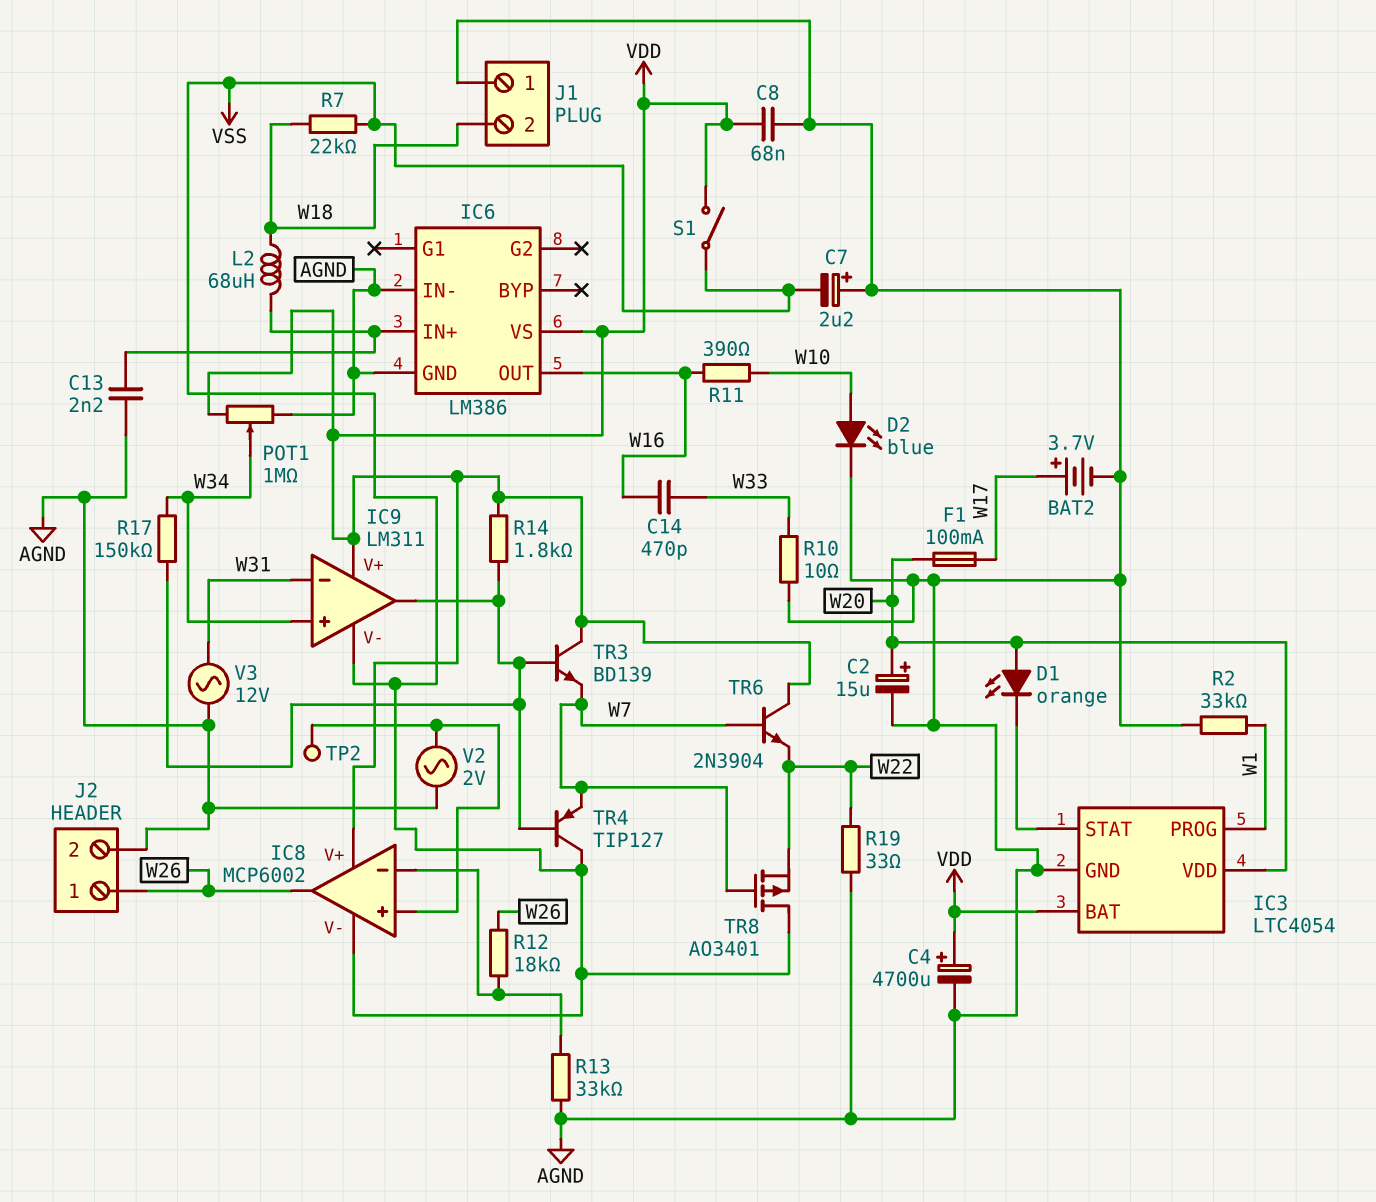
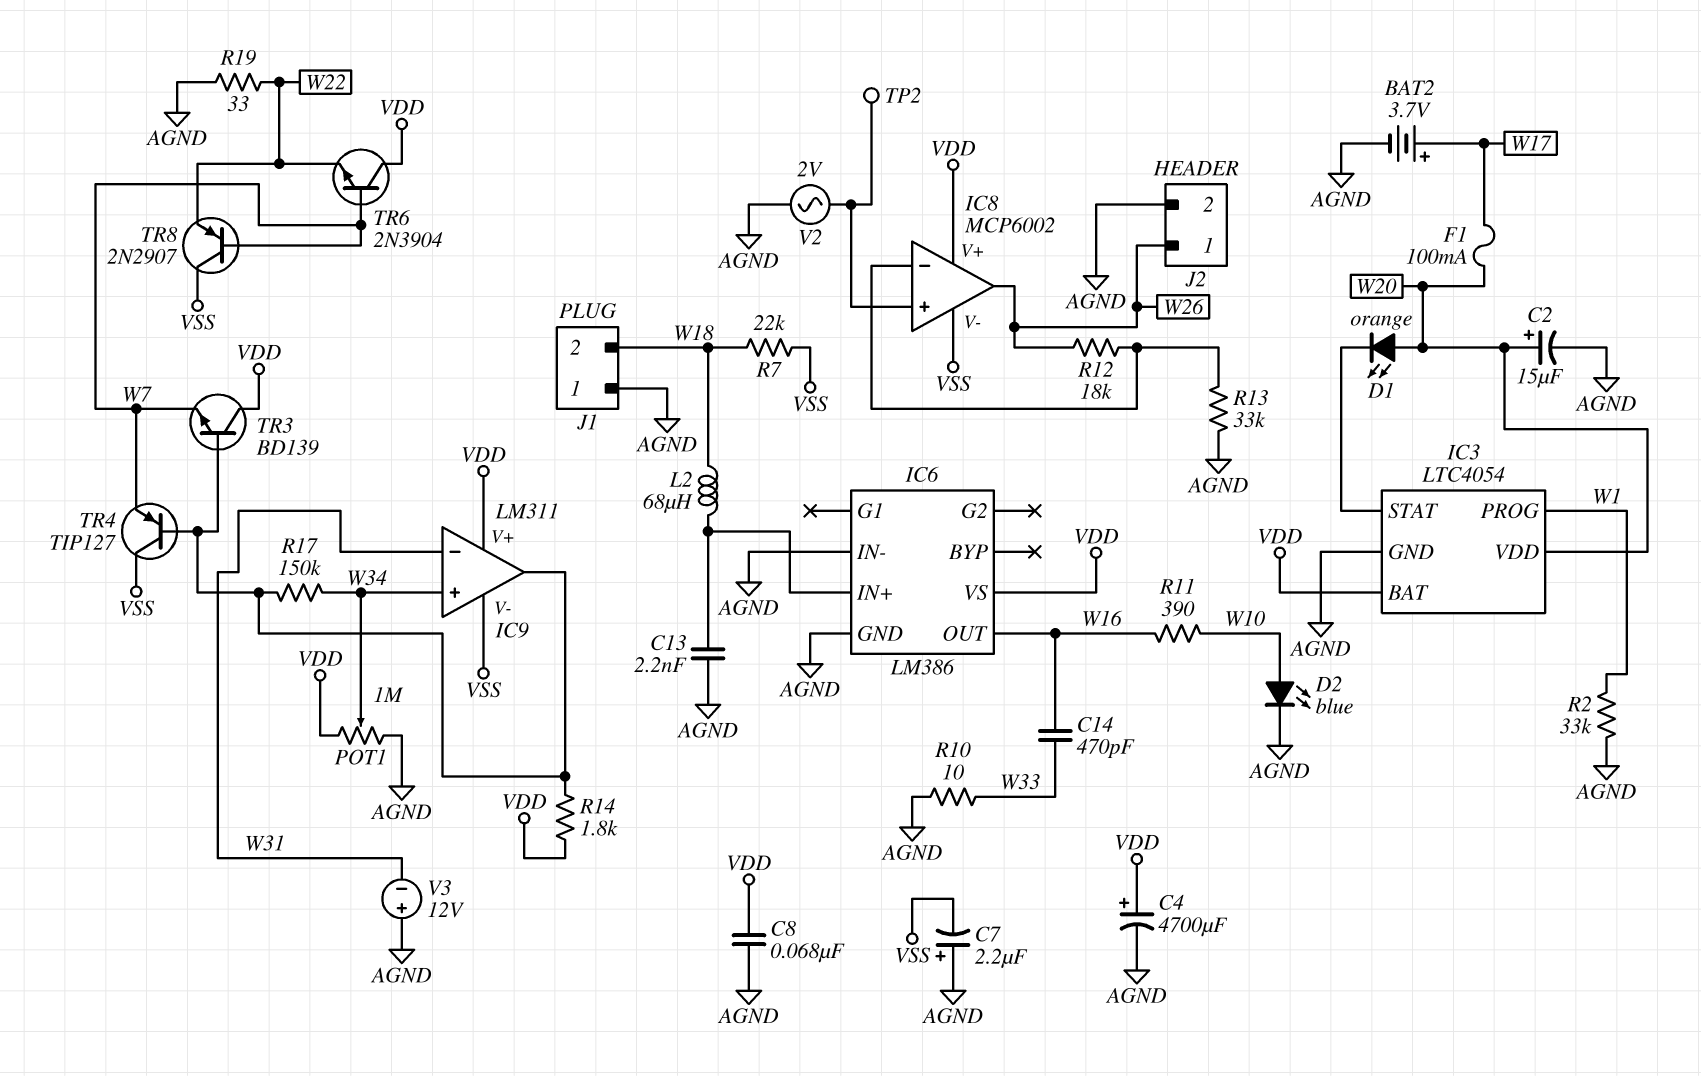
S1: switch (VDD, VSS) -> none
TR8: PMOS AO3401 (G W7, D VSS, S W22) -> PNP 2N2907 (B W7, C VSS, E W22)
V3: AC 12V (AGND, W31) -> 12V (plus AGND, minus W31)

